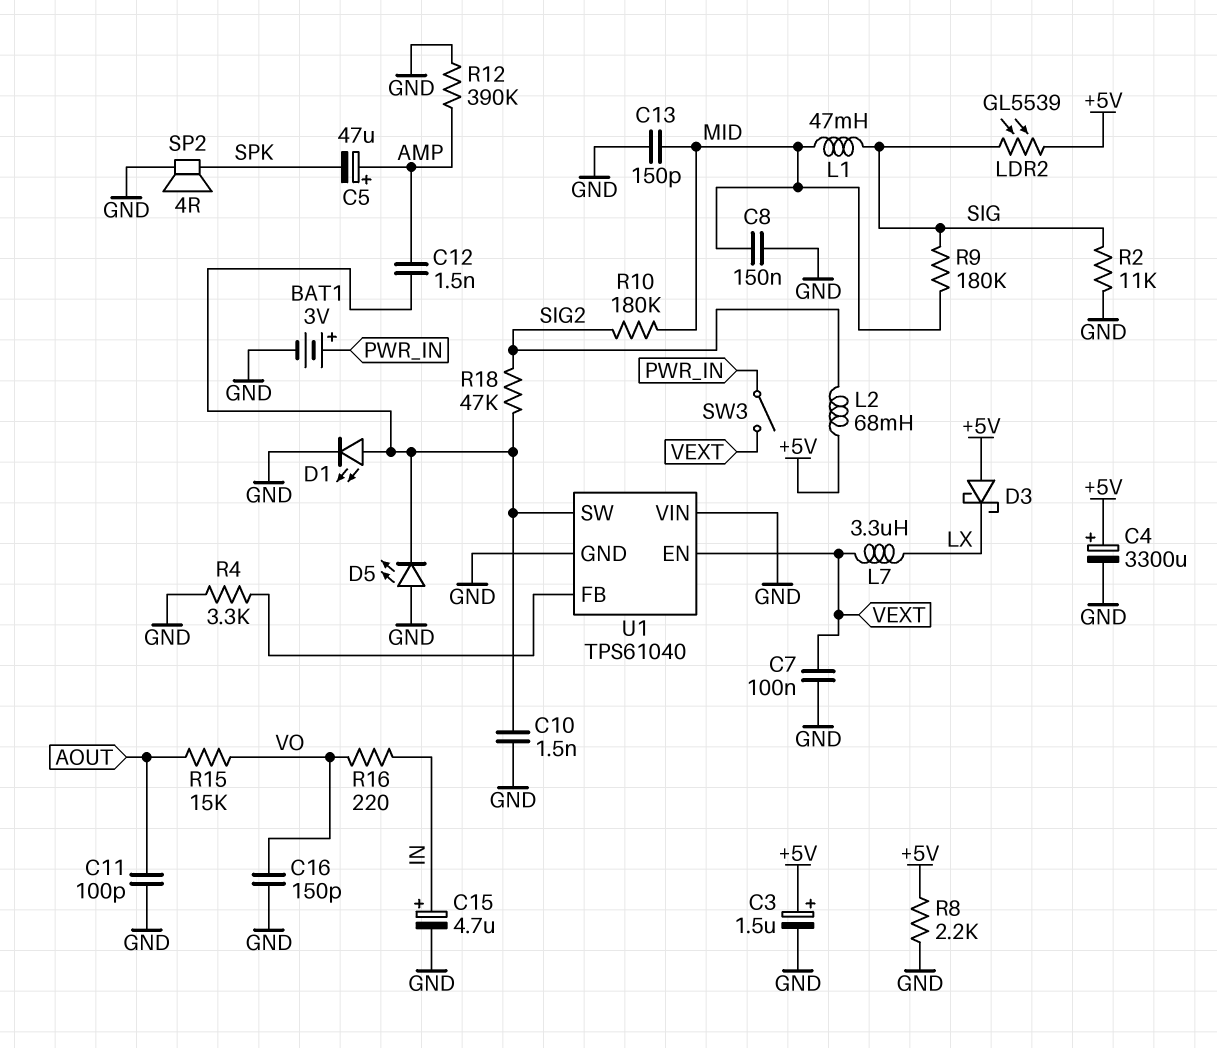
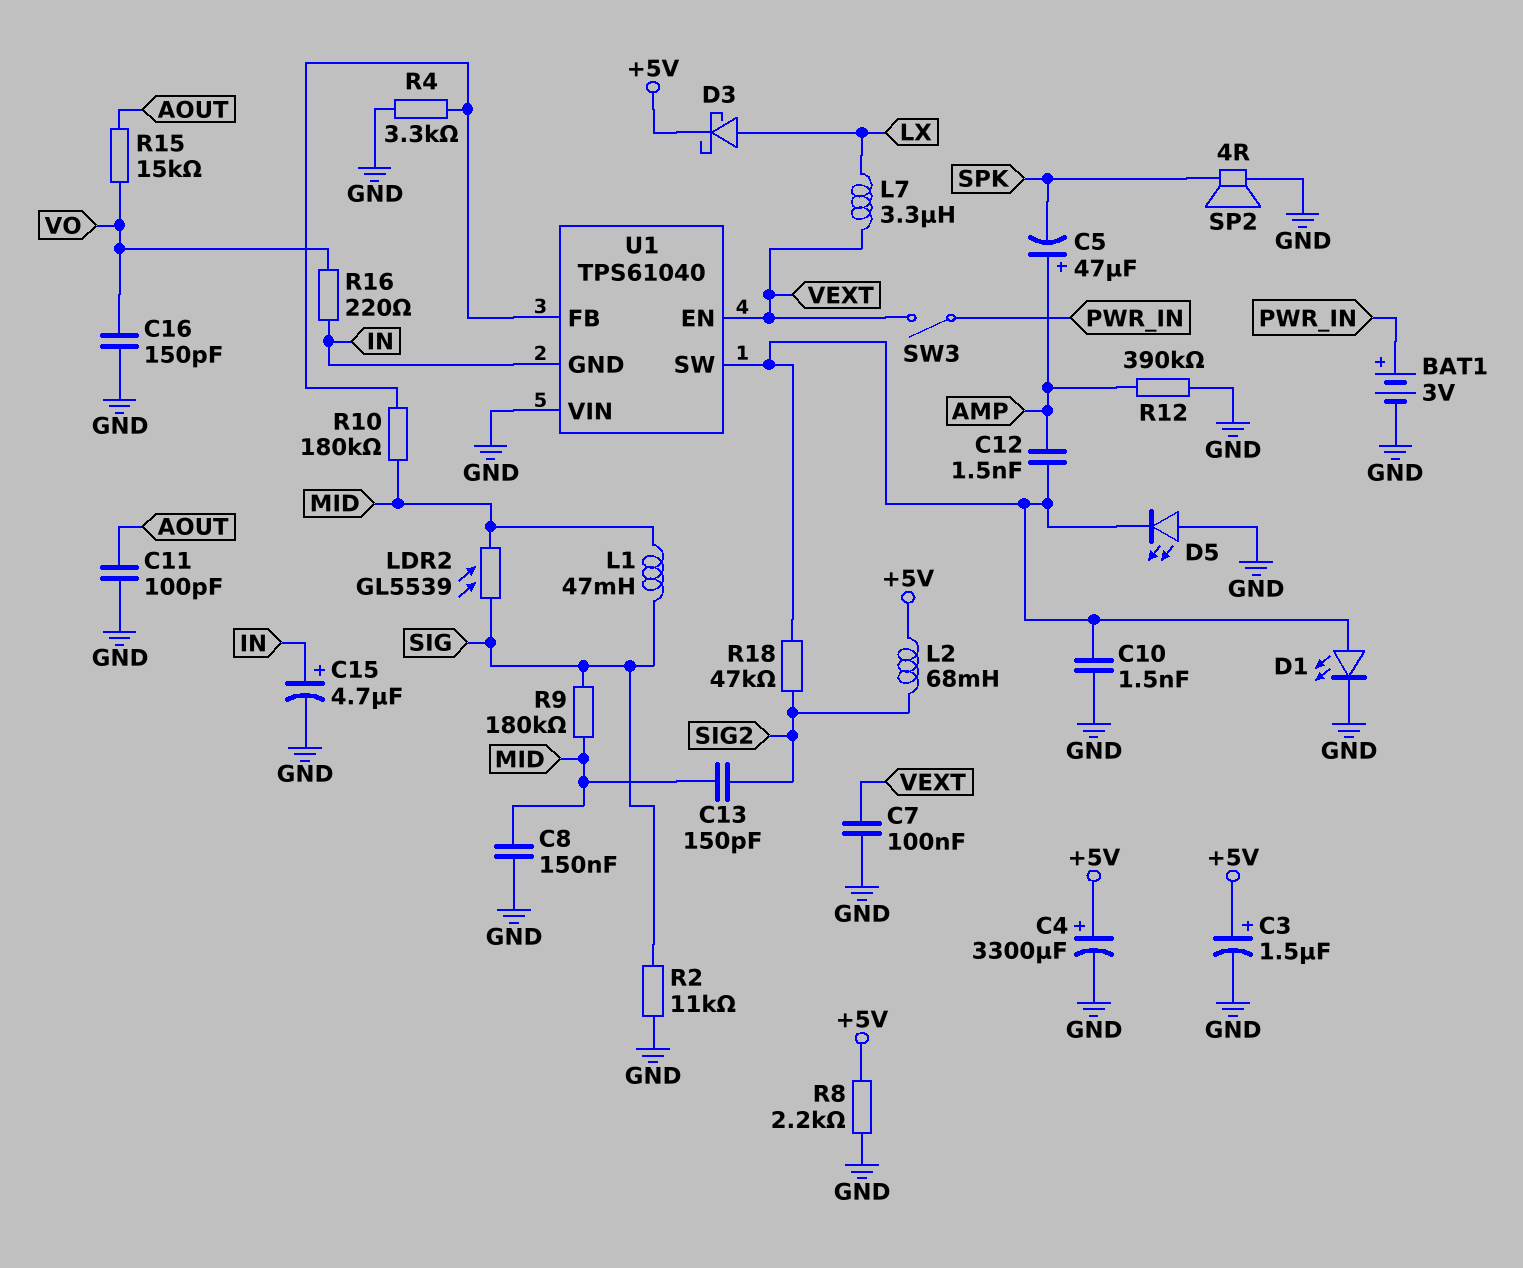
C13: 150pF (GND, MID) -> 150pF (MID, SIG2)
D3: schottky (A +5V, K LX) -> schottky (A LX, K +5V)
LDR2: GL5539 (+5V, SIG) -> GL5539 (MID, SIG)
R10: 180k (MID, SIG2) -> 180k (MID, U1/FB)
U1 pin GND: GND -> IN

